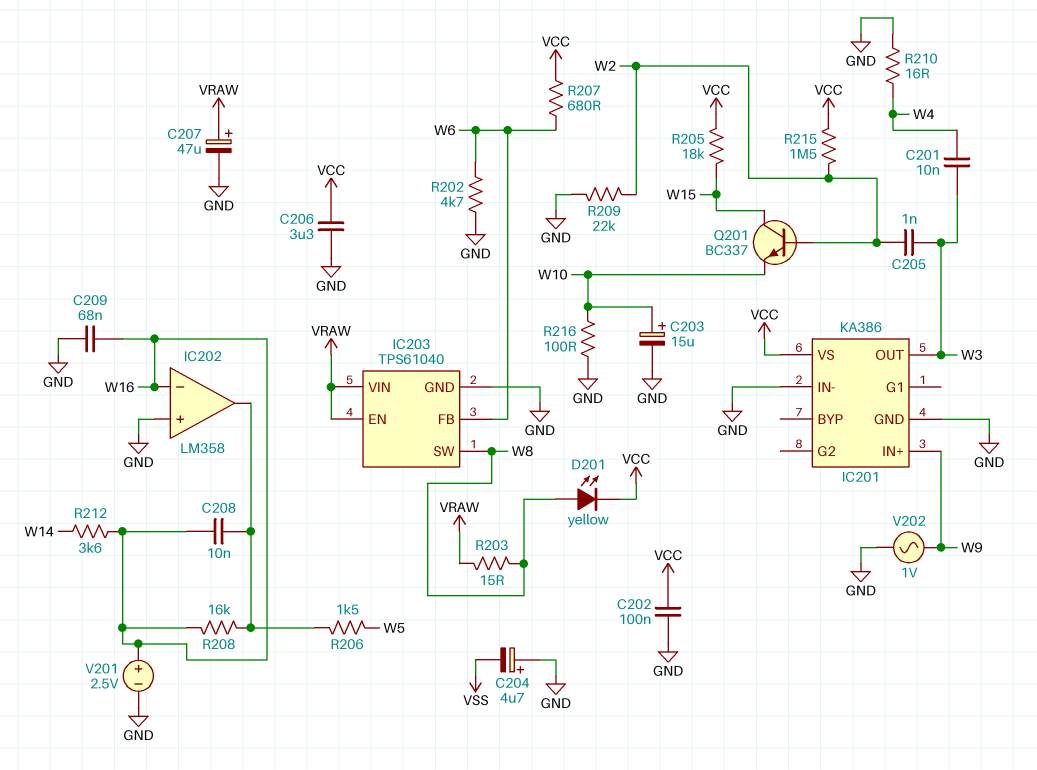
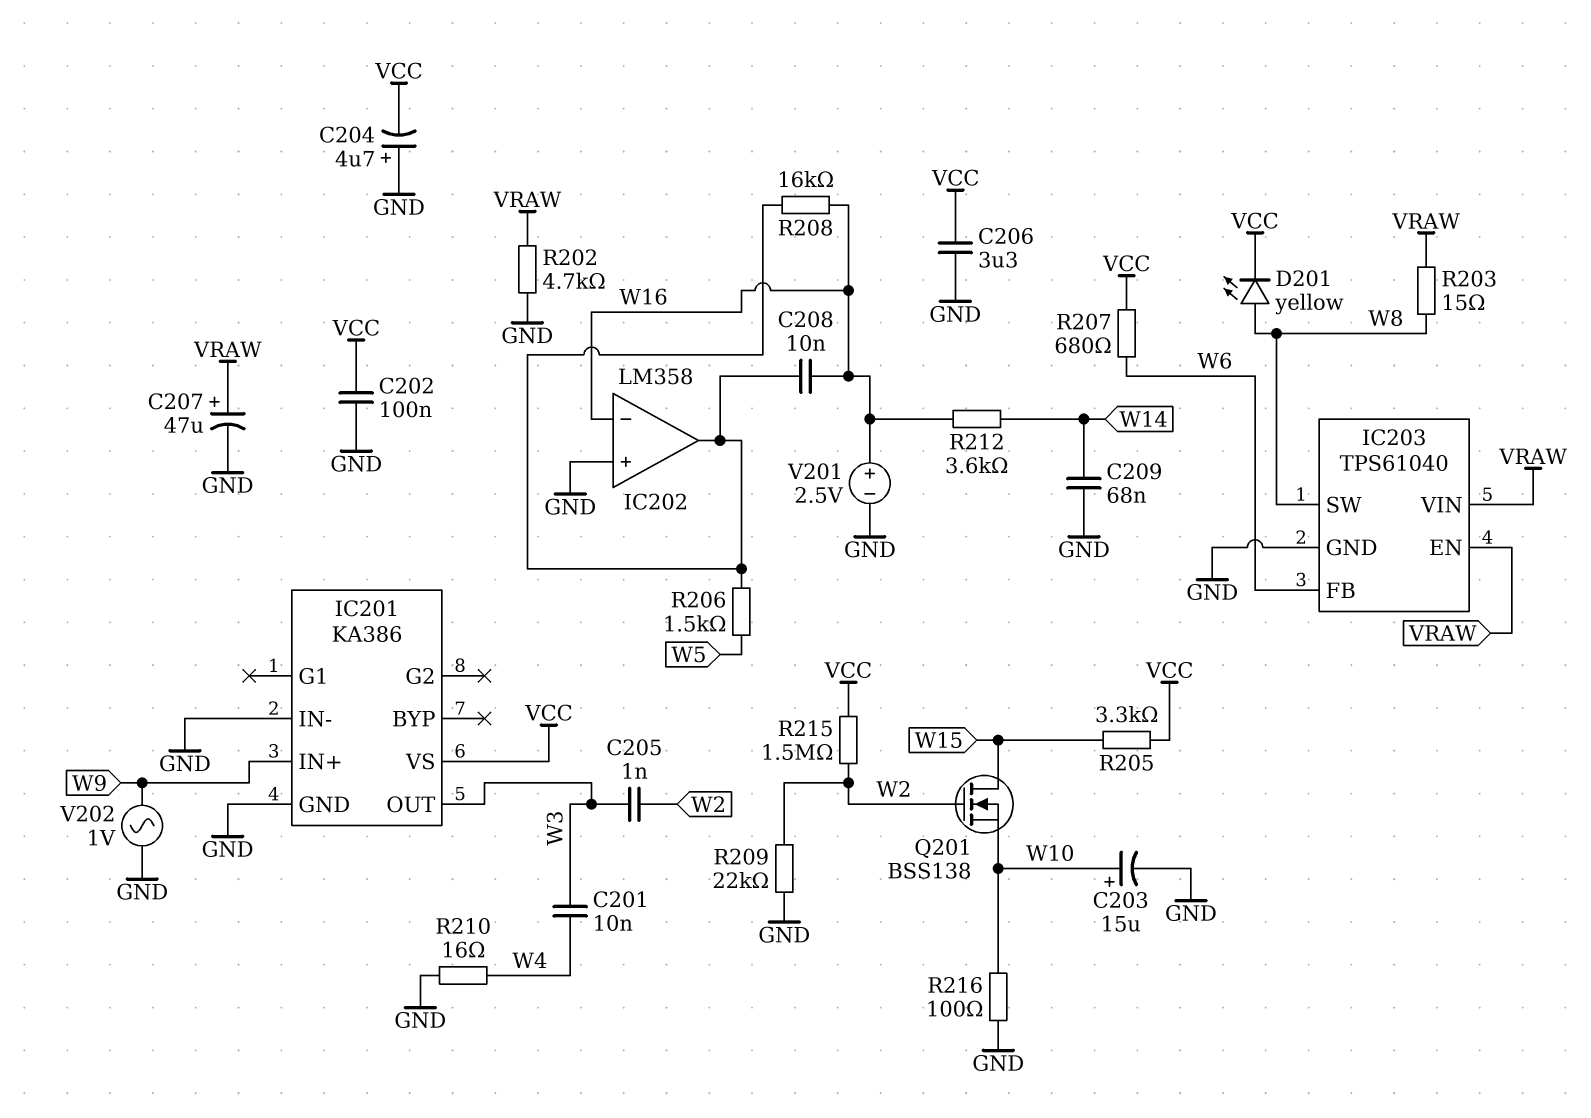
C204: 4.7uF (plus GND, minus VSS) -> 4.7uF (plus GND, minus VCC)
C209: 68nF (GND, W16) -> 68nF (GND, W14)
Q201: NPN BC337 (B W2, C W15, E W10) -> NMOS BSS138 (G W2, D W15, S W10)
R202: 4.7k (GND, W6) -> 4.7k (GND, VRAW)
R205: 18k (VCC, W15) -> 3.3k (VCC, W15)

